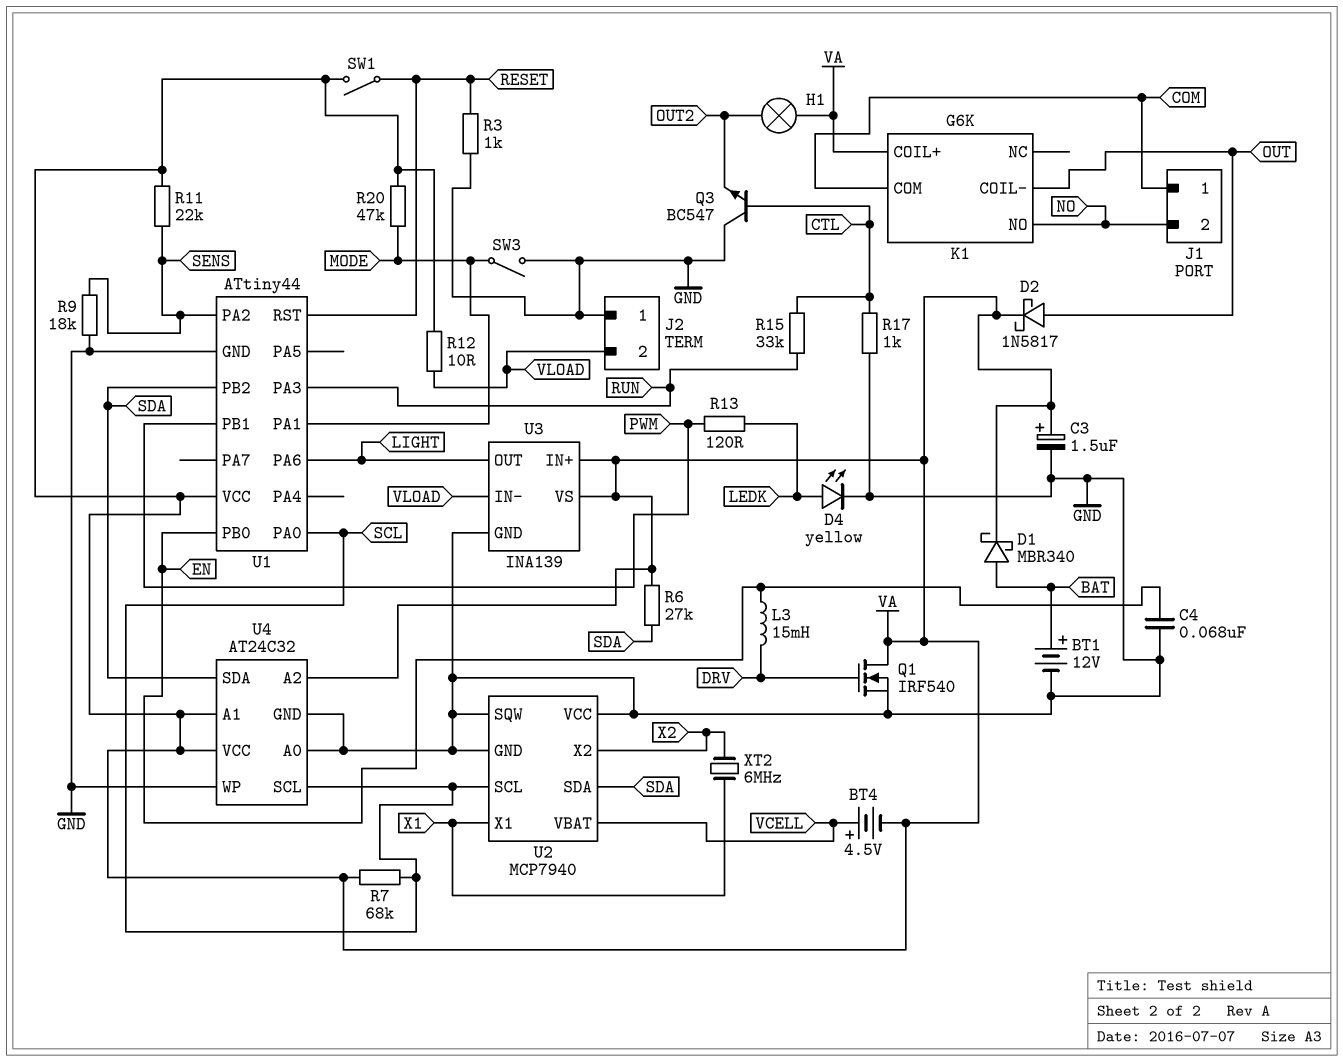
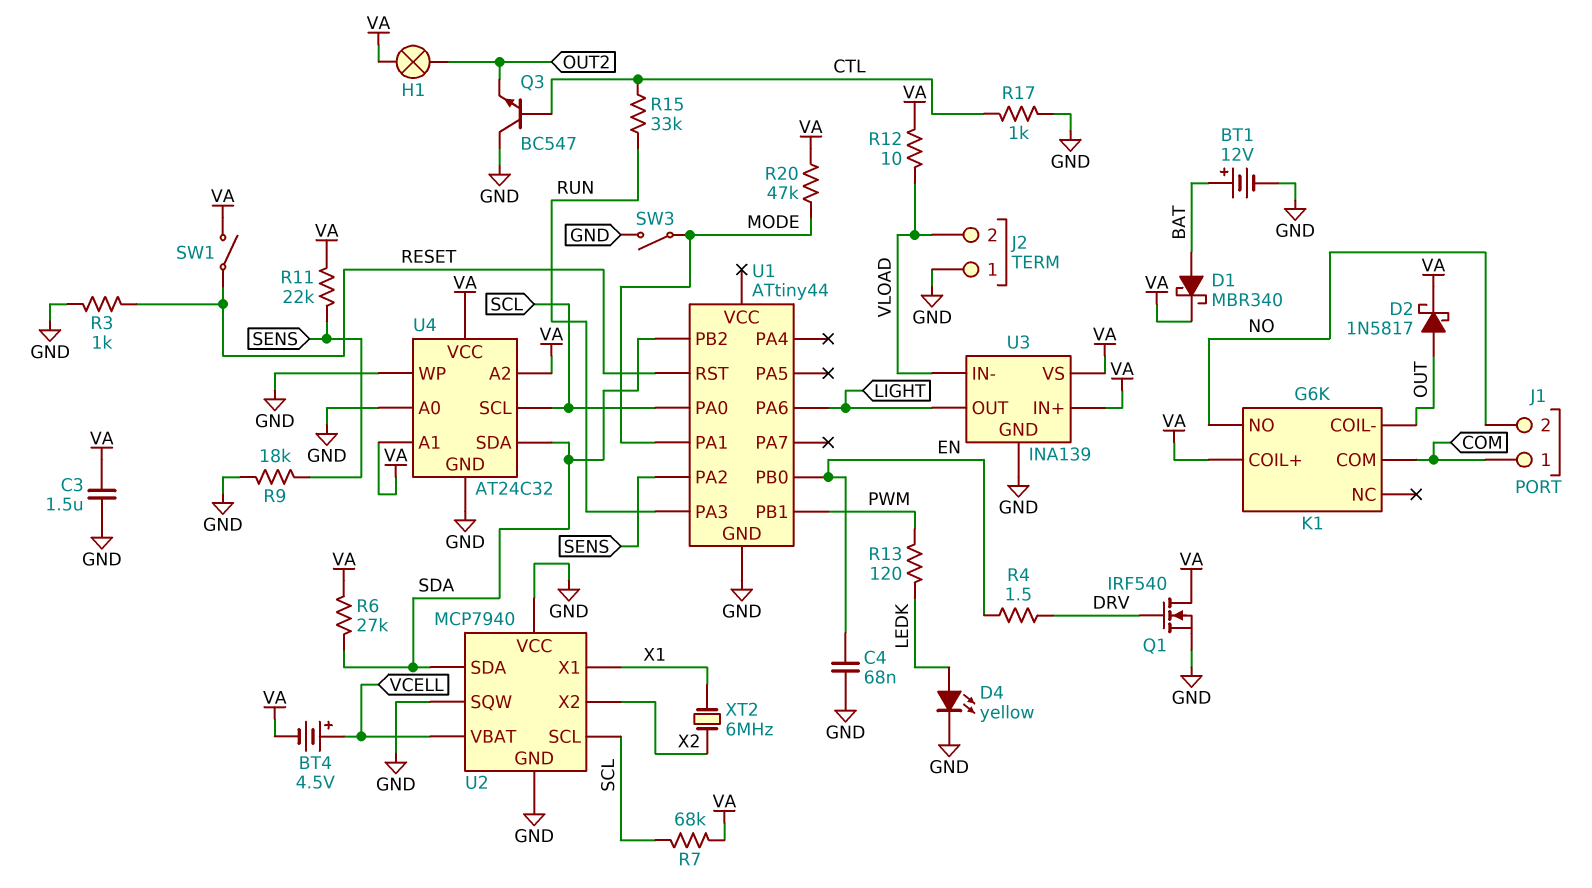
C3: 1.5uF (plus VA, minus GND) -> 1.5uF (GND, VA)
L3: 15mH (DRV, EN) -> none
R4: none -> 1.5 (DRV, EN)
U1 pin VCC: VA -> none

